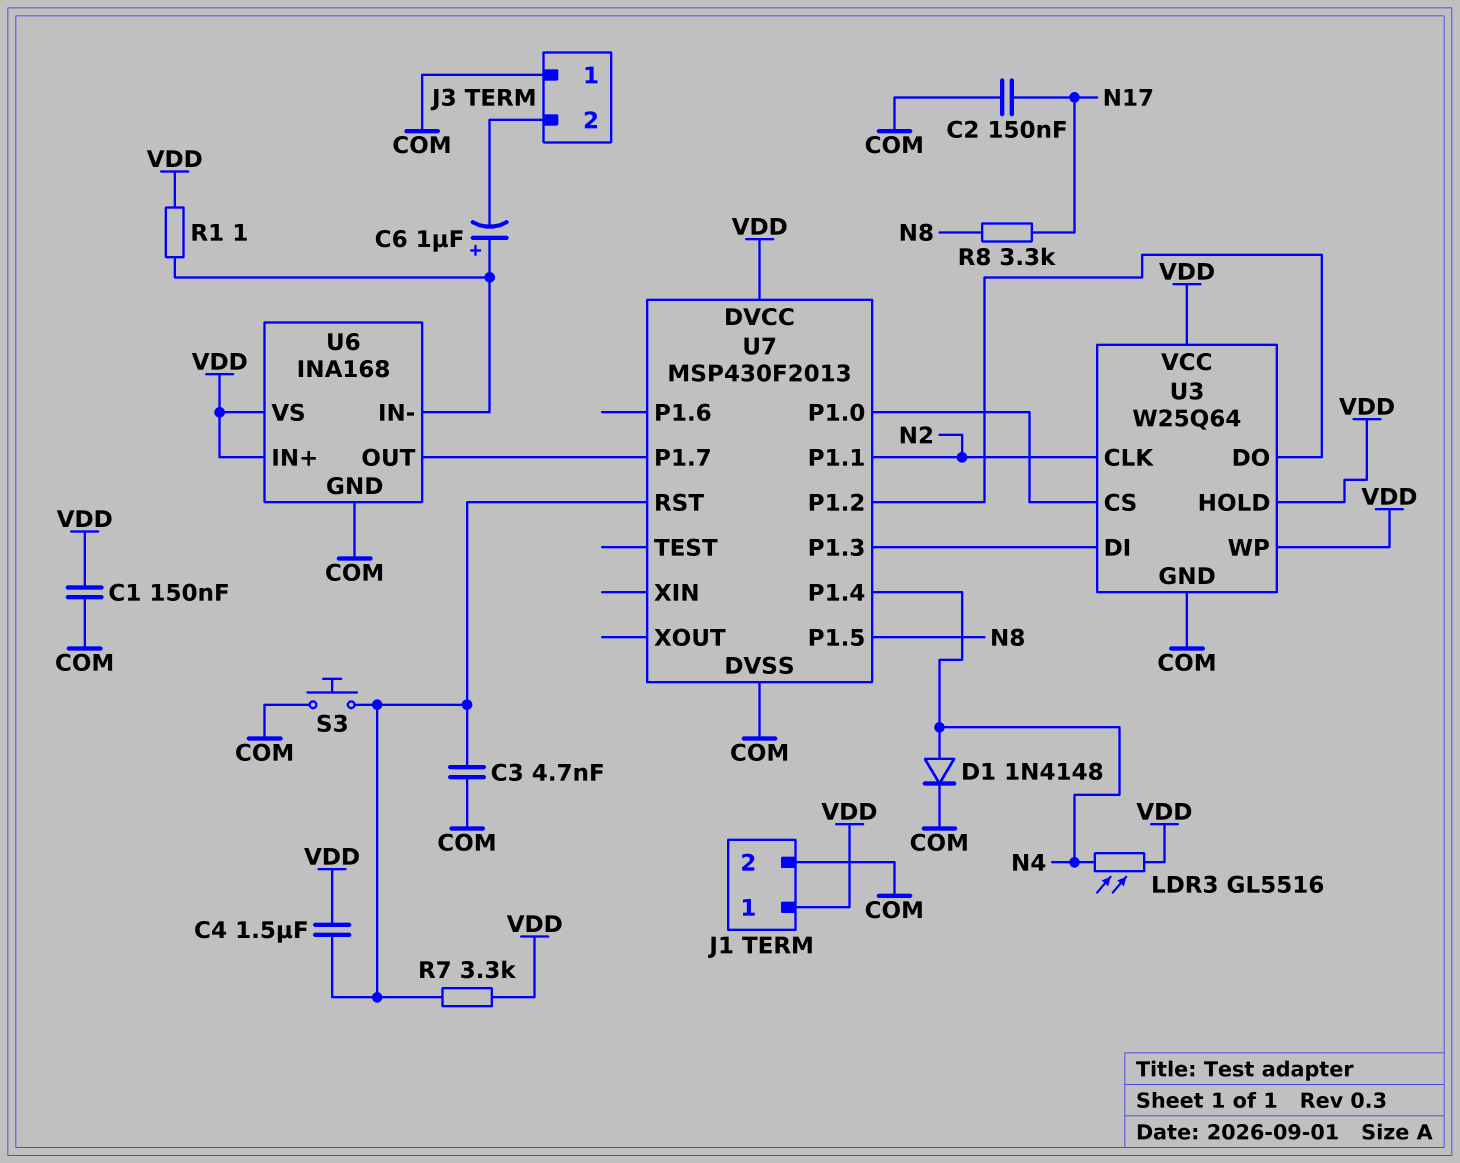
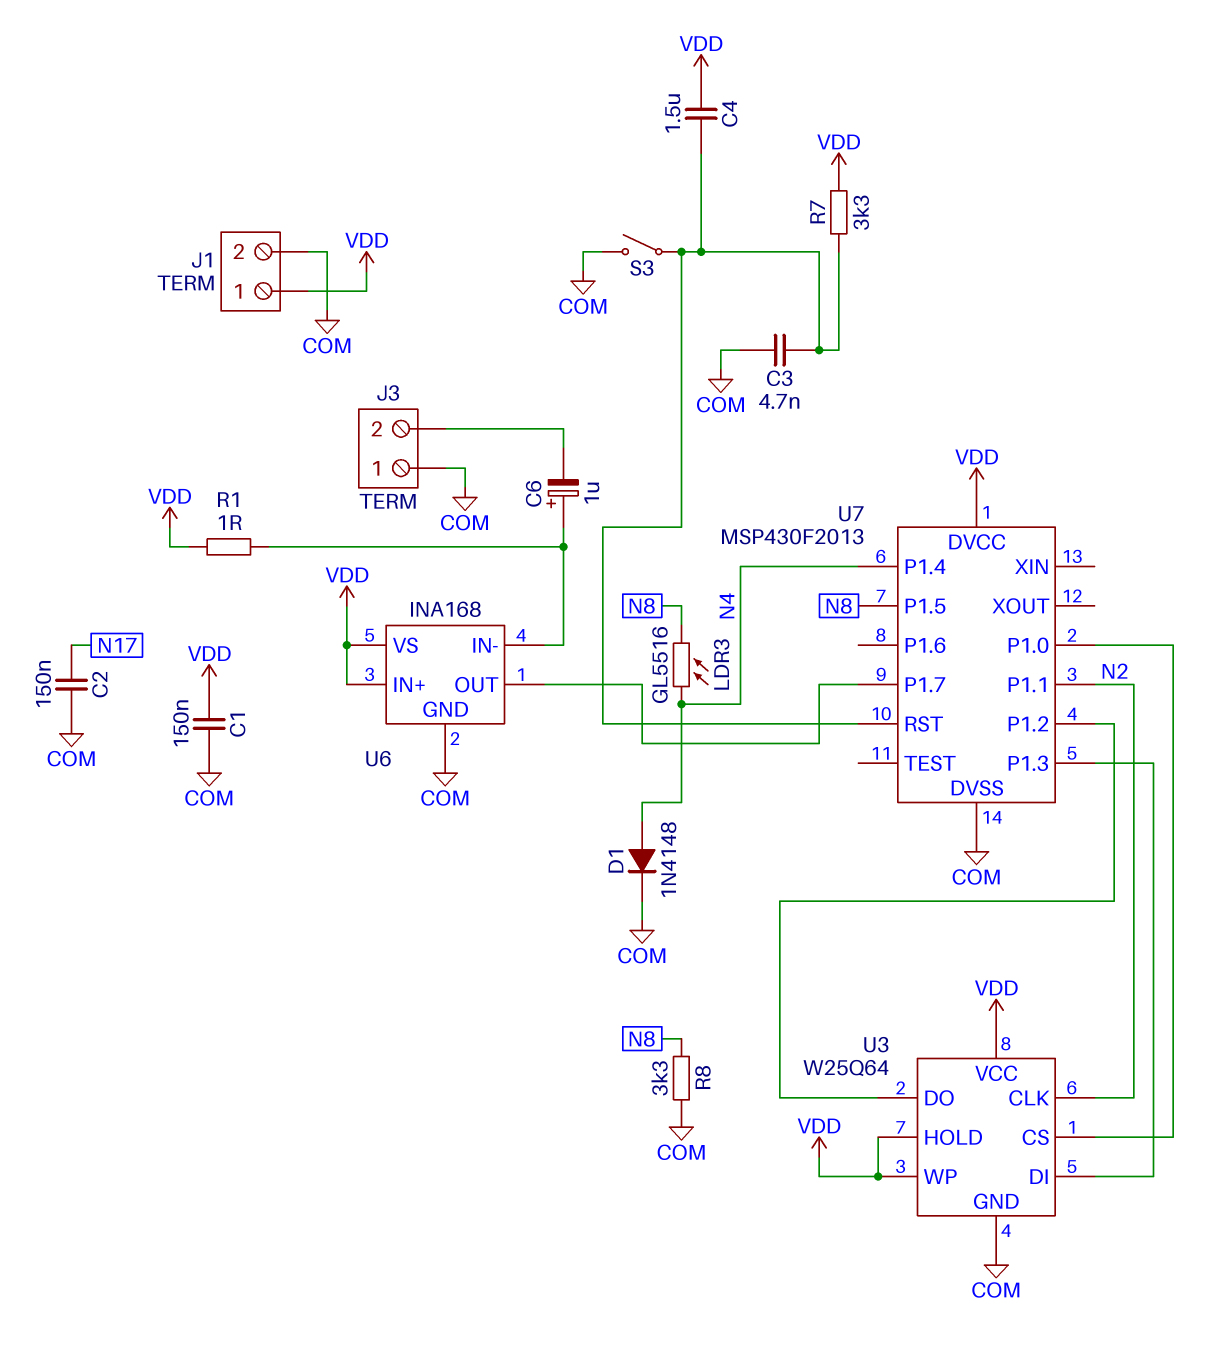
LDR3: GL5516 (N4, VDD) -> GL5516 (N4, N8)
R8: 3.3k (N8, N17) -> 3.3k (COM, N8)
S3: button (COM, U7/RST) -> switch (COM, U7/RST)

